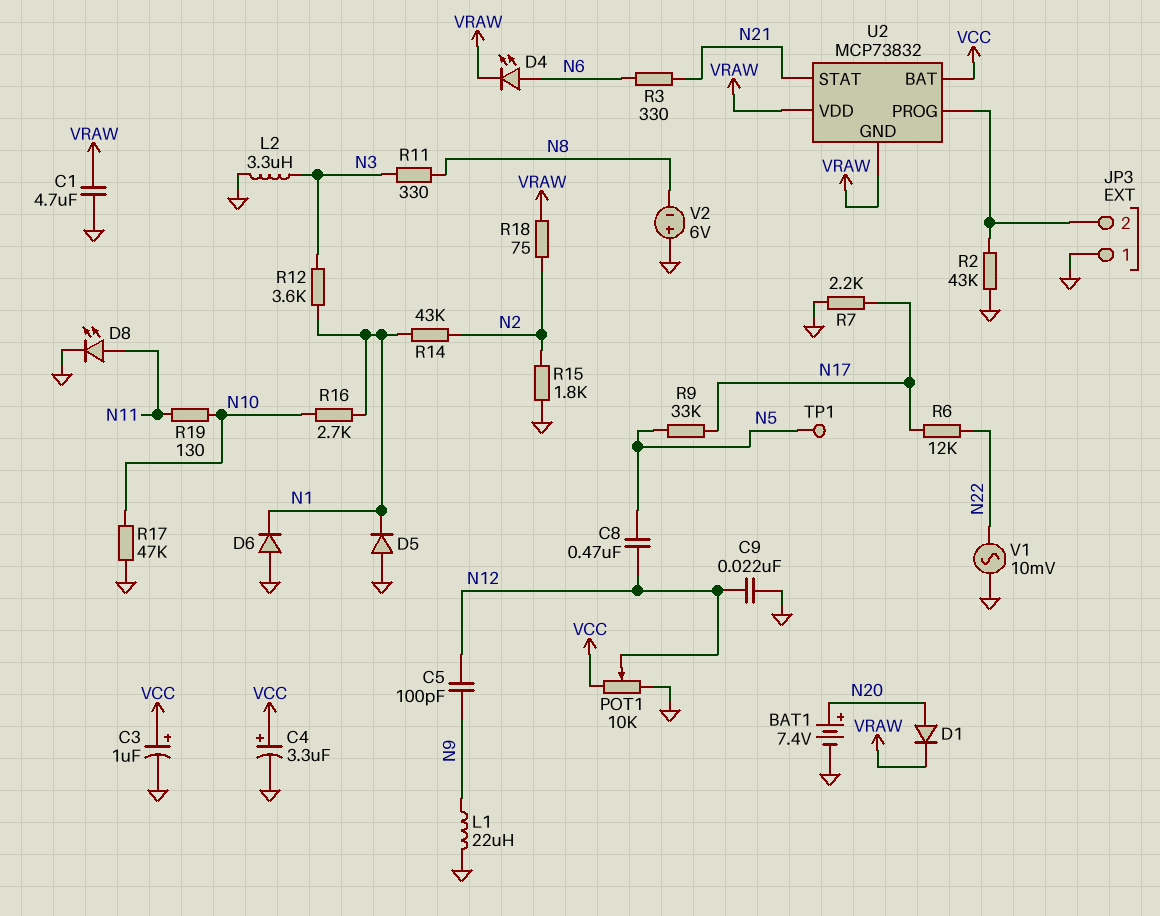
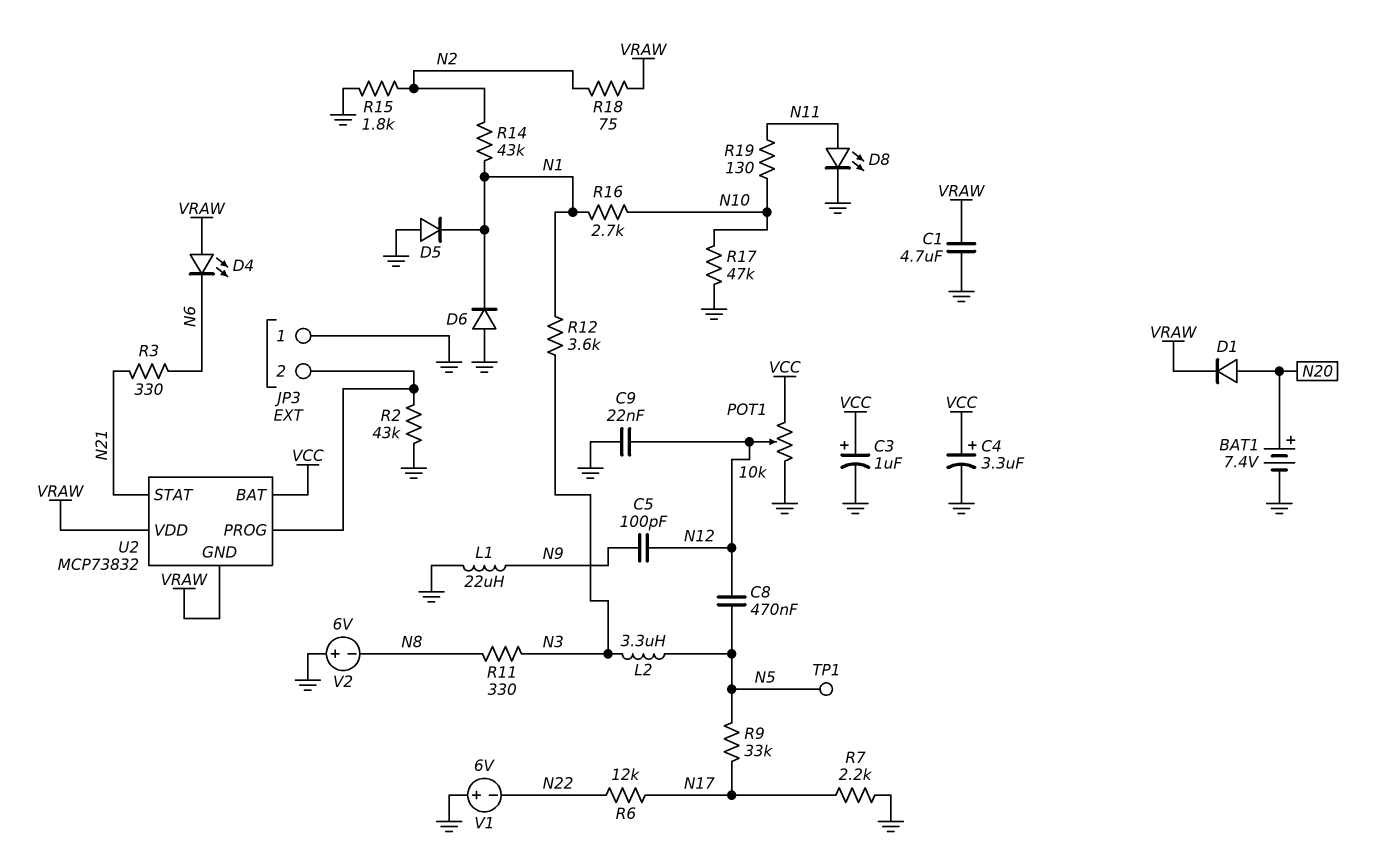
D4: LED (A N6, K VRAW) -> LED (A VRAW, K N6)
L2: 3.3uH (GND, N3) -> 3.3uH (N3, N5)
V1: AC 10mV (GND, N22) -> 6V (plus GND, minus N22)

